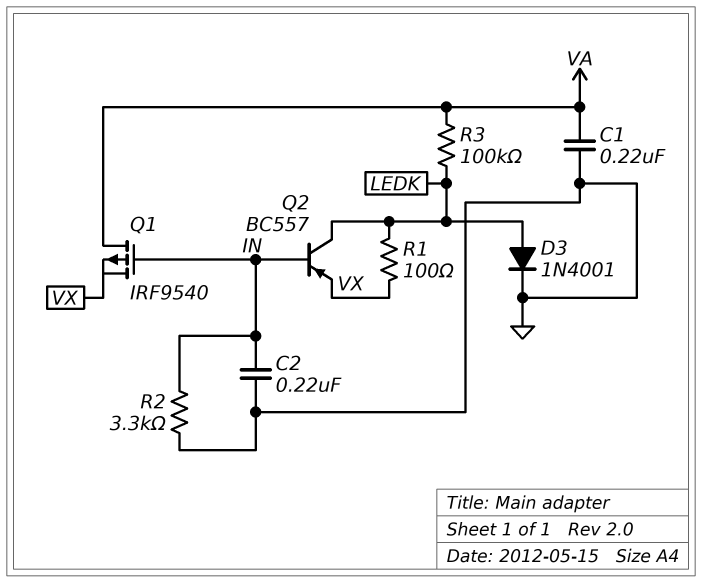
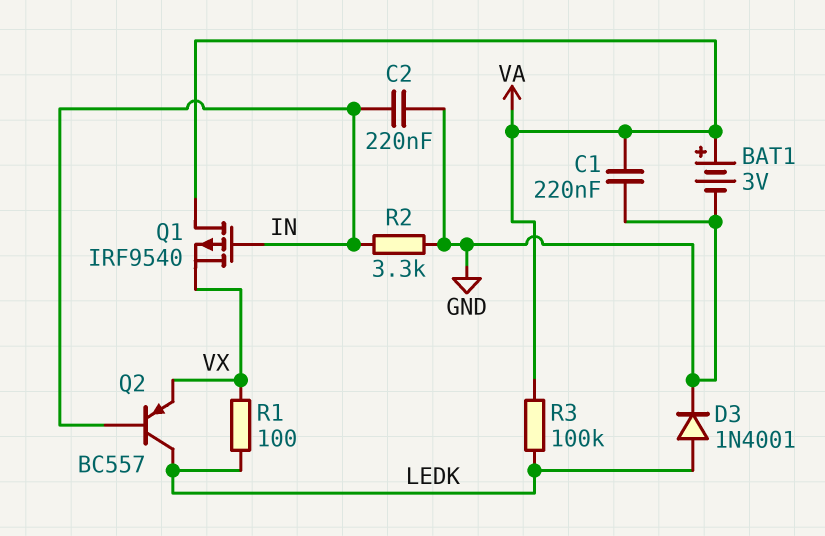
BAT1: none -> 3V (plus VA, minus GND)

